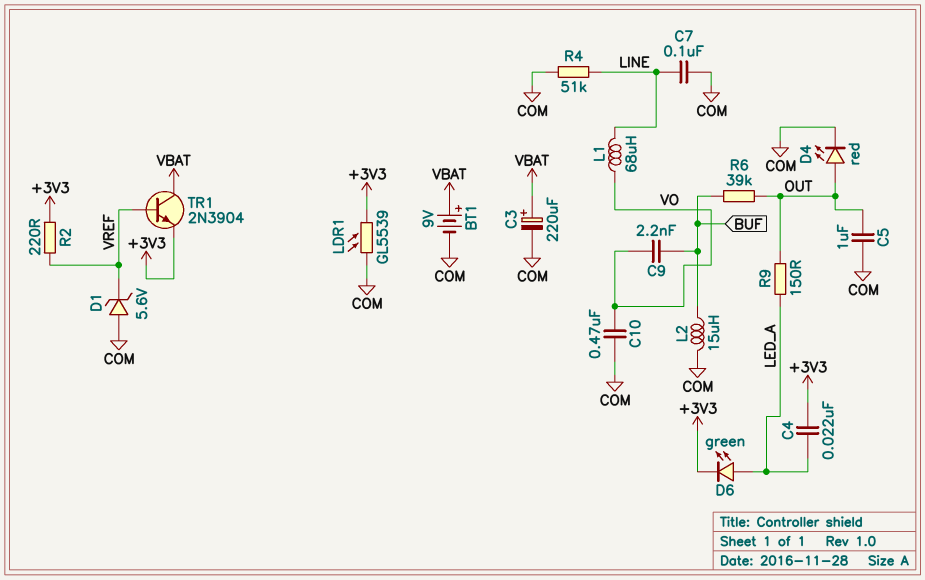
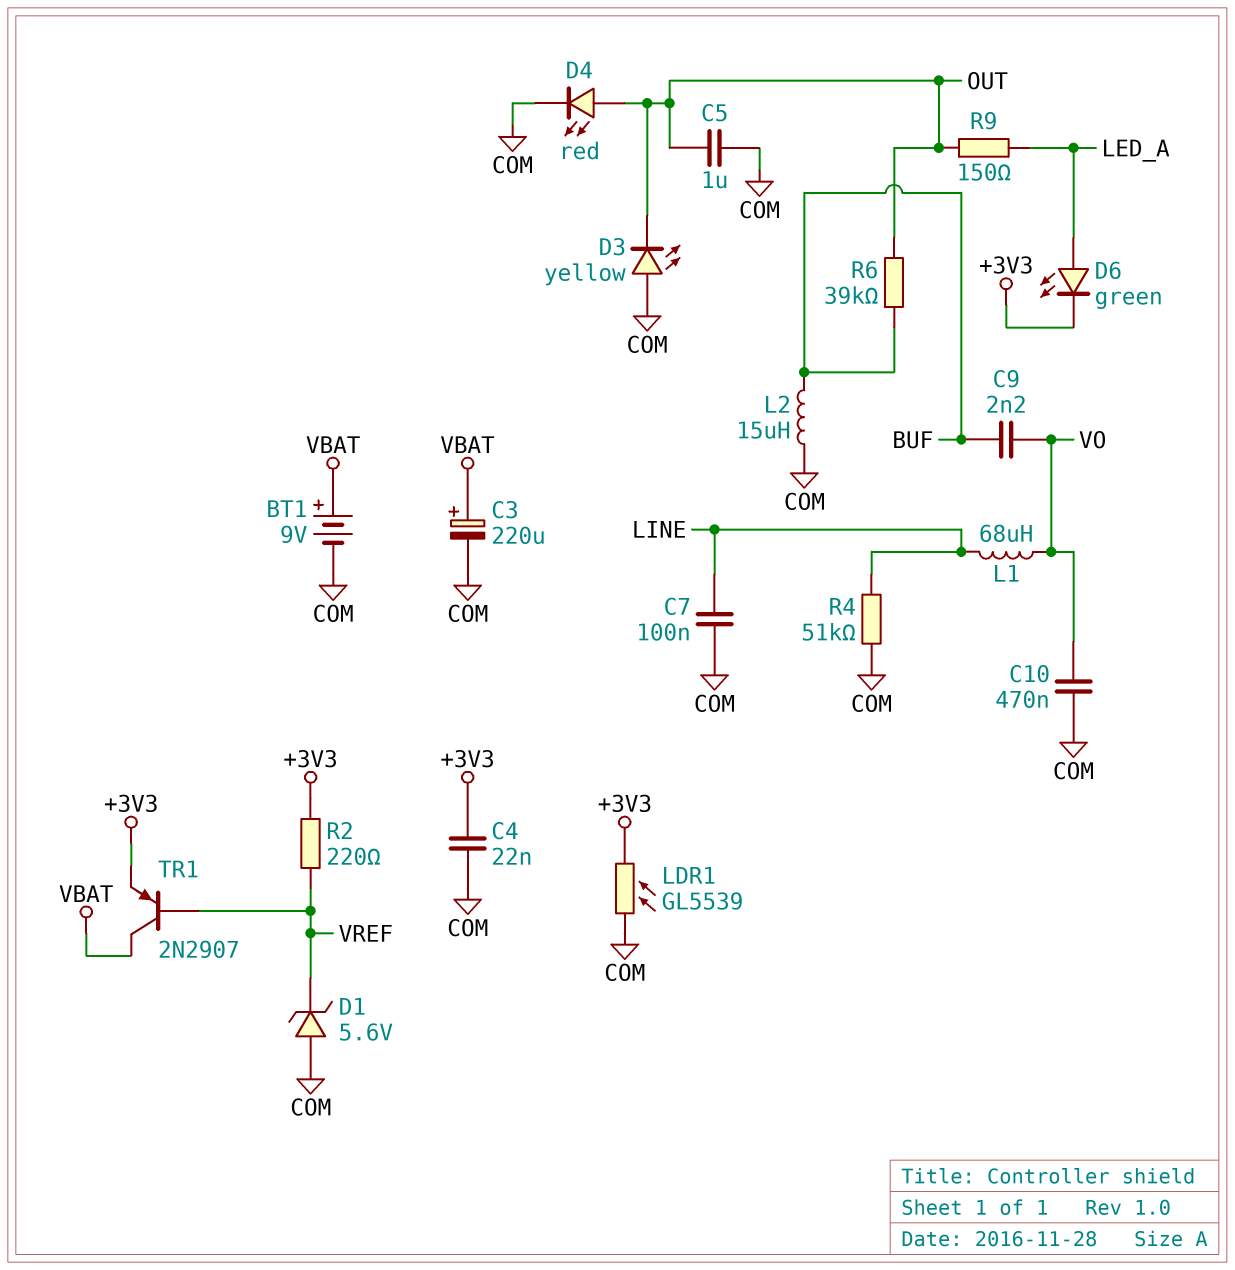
C4: 22nF (+3V3, LED_A) -> 22nF (+3V3, COM)
D3: none -> LED yellow (A COM, K OUT)
TR1: NPN 2N3904 (B VREF, C VBAT, E +3V3) -> PNP 2N2907 (B VREF, C VBAT, E +3V3)

